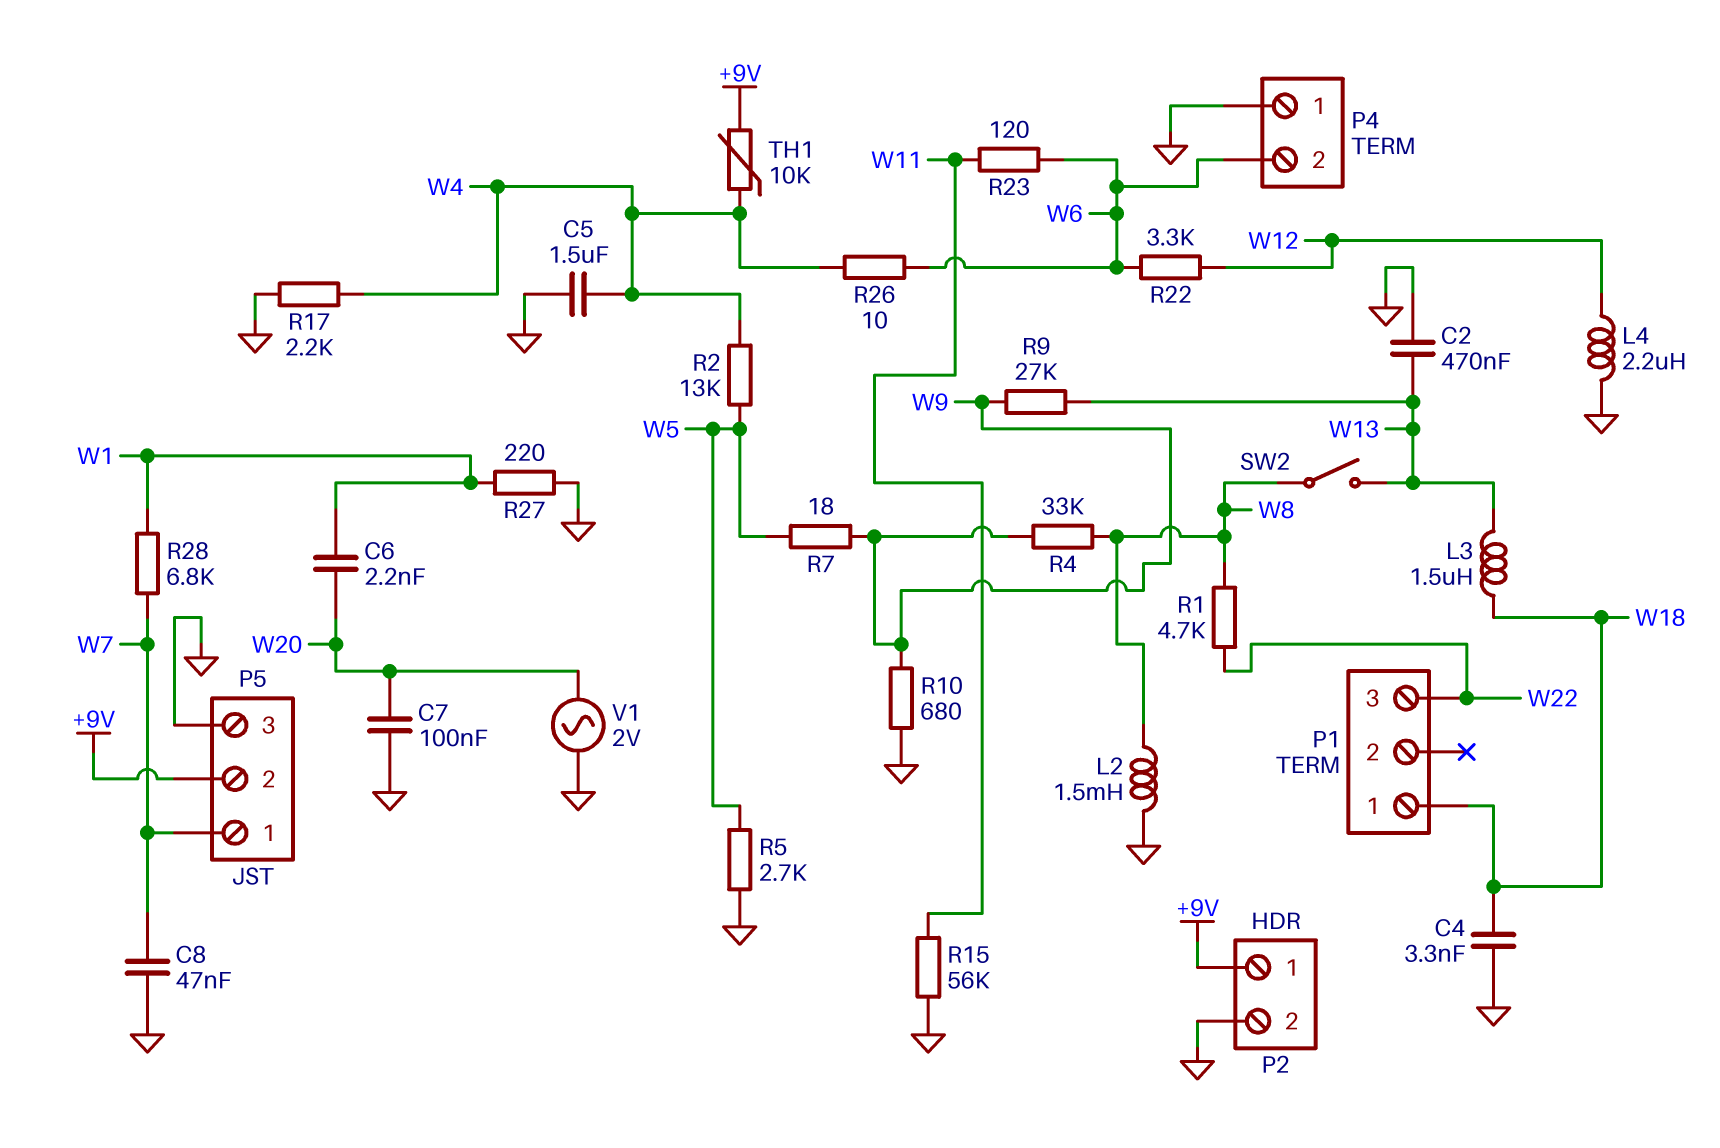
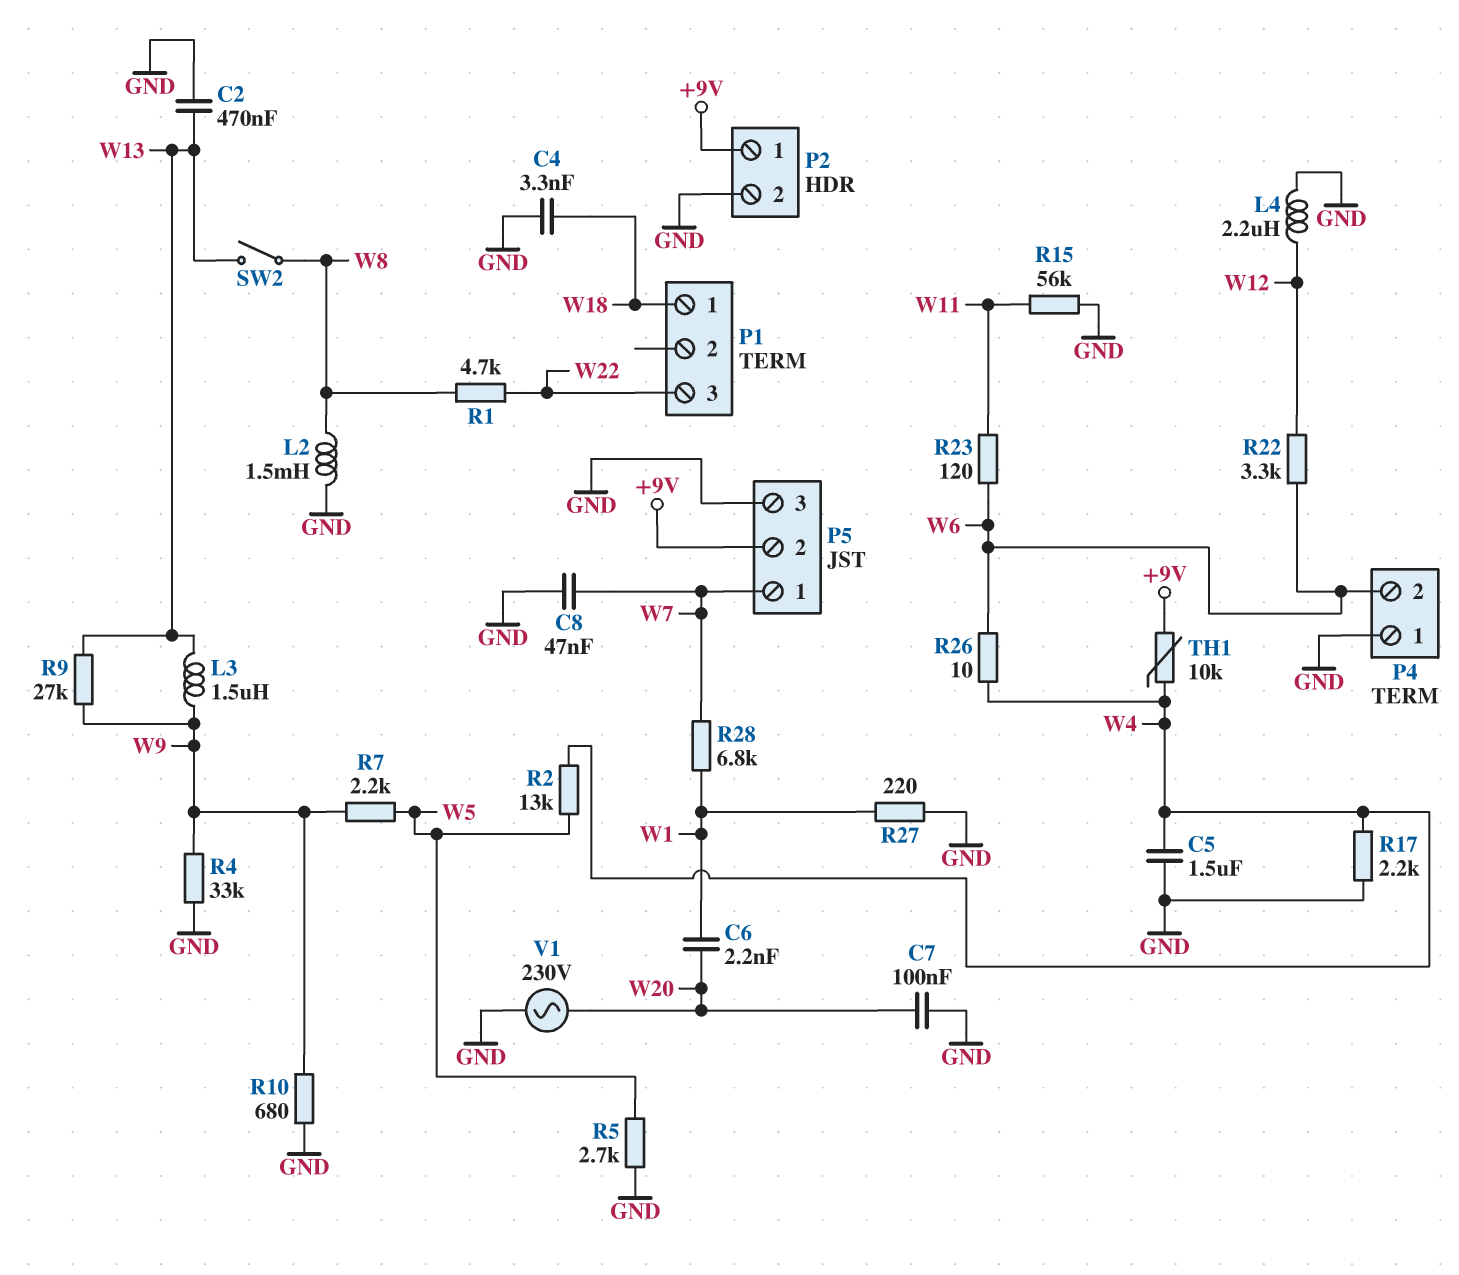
L3: 1.5uH (W13, W18) -> 1.5uH (W9, W13)
R4: 33k (W8, W9) -> 33k (GND, W9)
R7: 18 (W5, W9) -> 2.2k (W5, W9)
V1: AC 2V (GND, W20) -> AC 230V (GND, W20)

